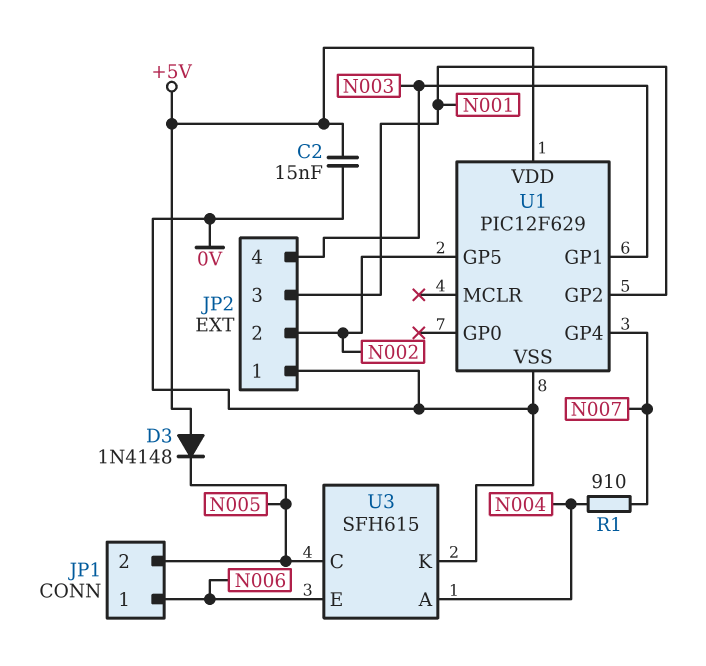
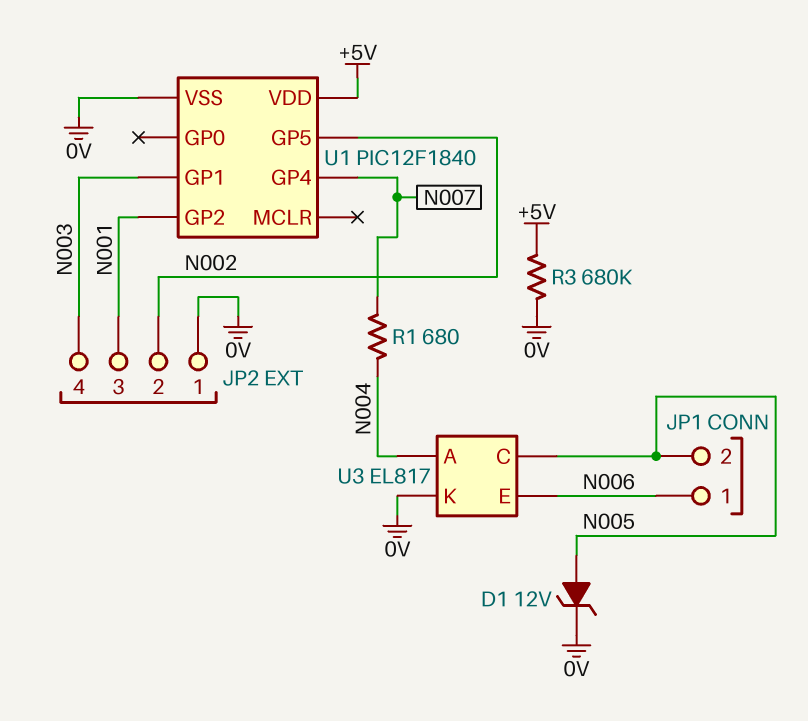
C2: 15nF (+5V, 0V) -> none
D1: none -> zener 12V (A N005, K 0V)
D3: diode 1N4148 (A +5V, K N005) -> none
R1: 910 (N004, N007) -> 680 (N004, N007)
R3: none -> 680k (+5V, 0V)
U1: PIC12F629 -> PIC12F1840
U3: SFH615 -> EL817

